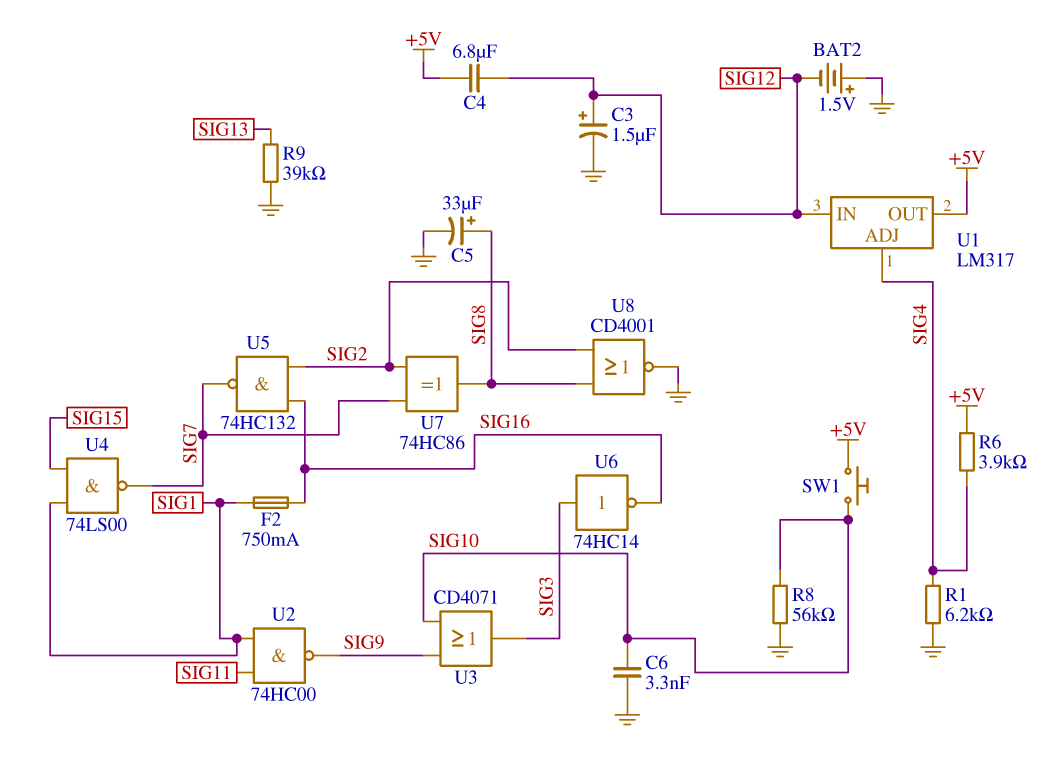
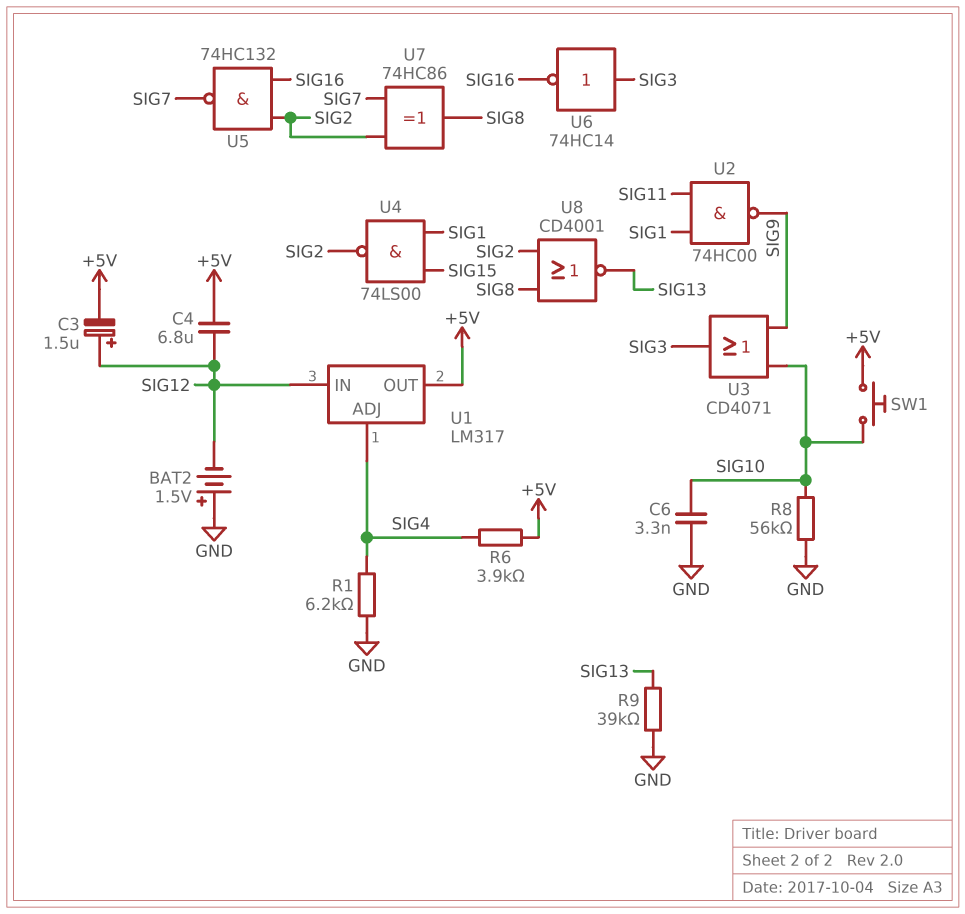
C3: 1.5uF (plus SIG12, minus GND) -> 1.5uF (plus SIG12, minus +5V)
C5: 33uF (plus SIG8, minus GND) -> none
F2: 750mA (SIG1, SIG16) -> none
U4: NAND 74LS00 (in SIG1, in SIG15, out SIG7) -> NAND 74LS00 (in SIG1, in SIG15, out SIG2)
U8: NOR CD4001 (in SIG2, in SIG8, out GND) -> NOR CD4001 (in SIG2, in SIG8, out SIG13)

